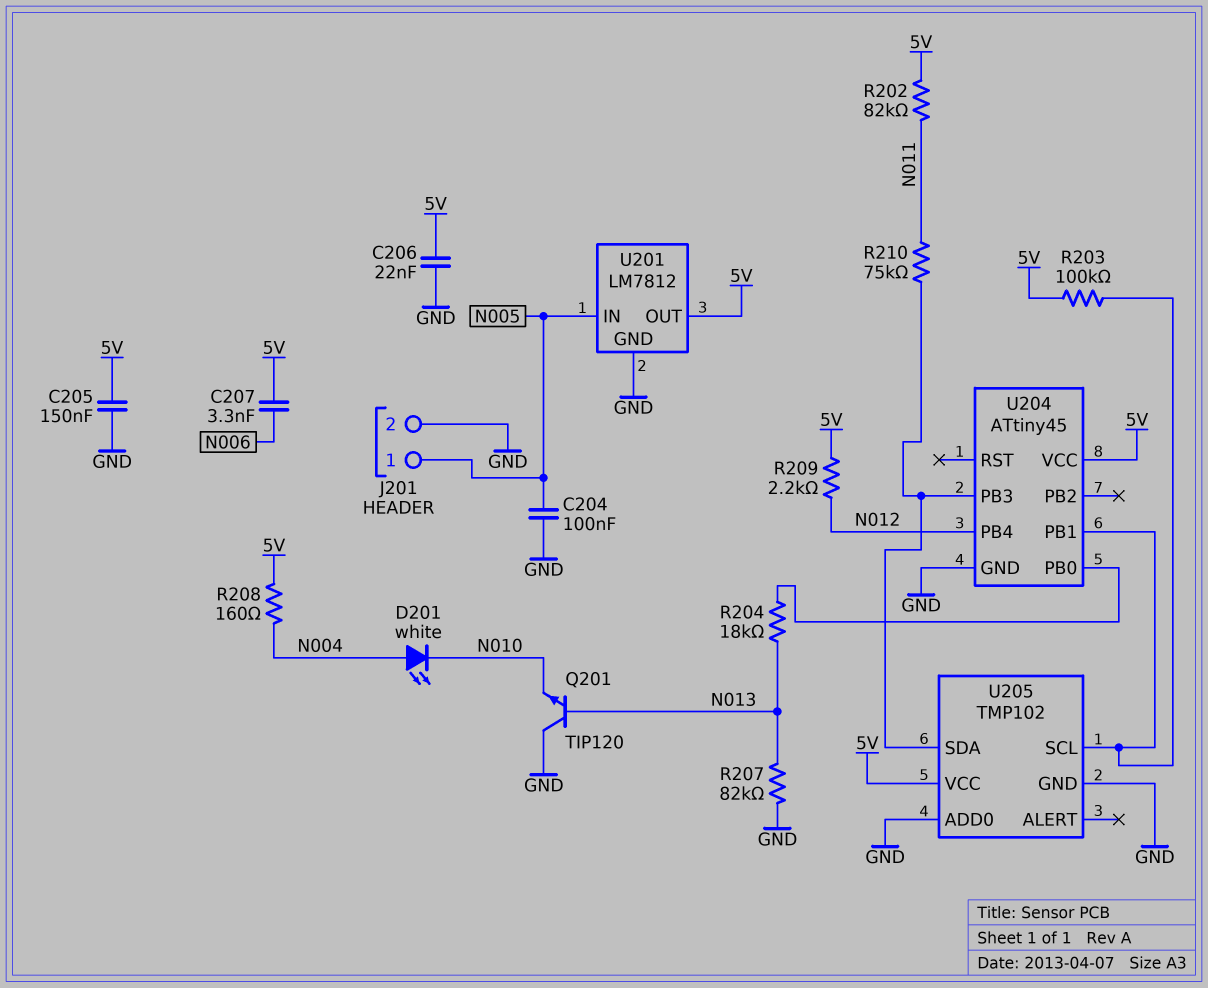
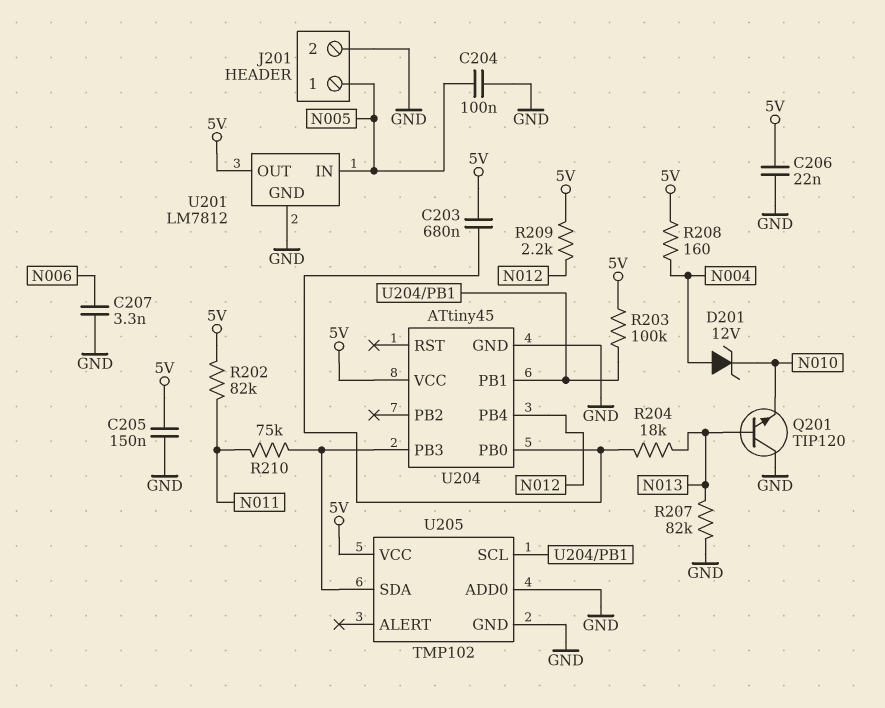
C203: none -> 680nF (5V, U204/PB0)
C207: 3.3nF (5V, N006) -> 3.3nF (GND, N006)
D201: LED white (A N004, K N010) -> zener 12V (A N004, K N010)

